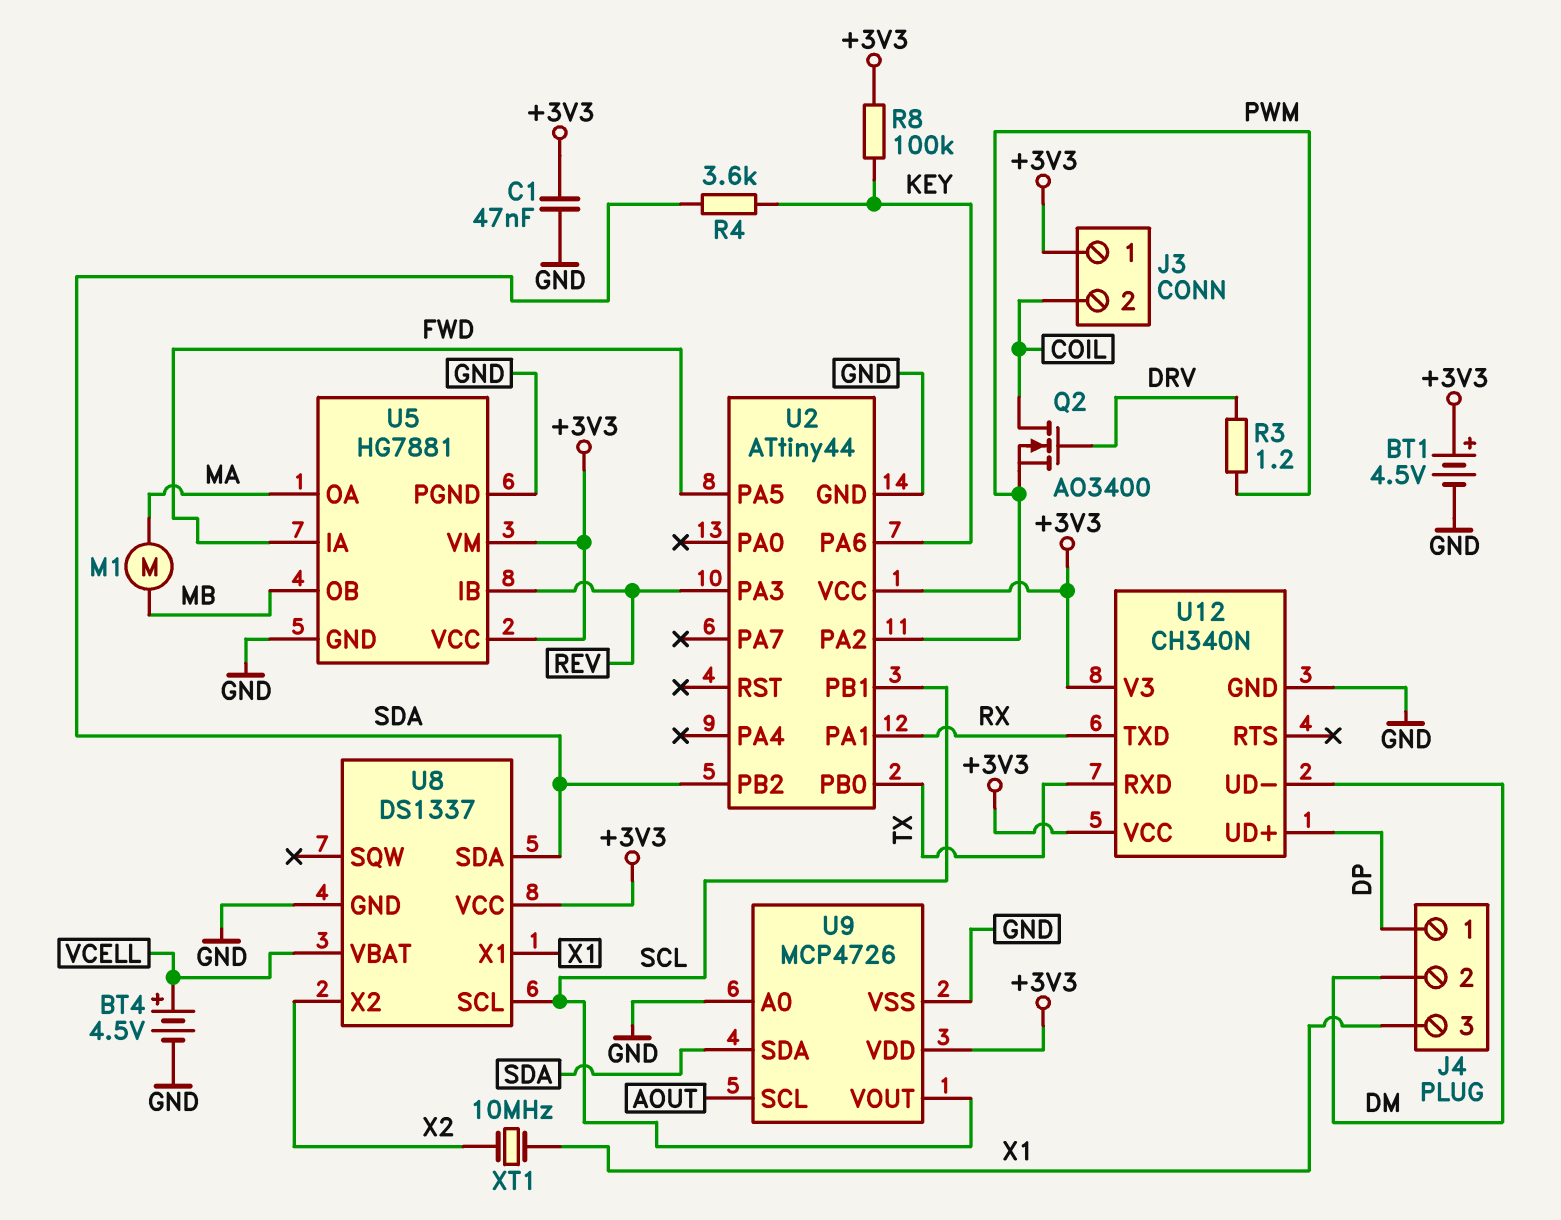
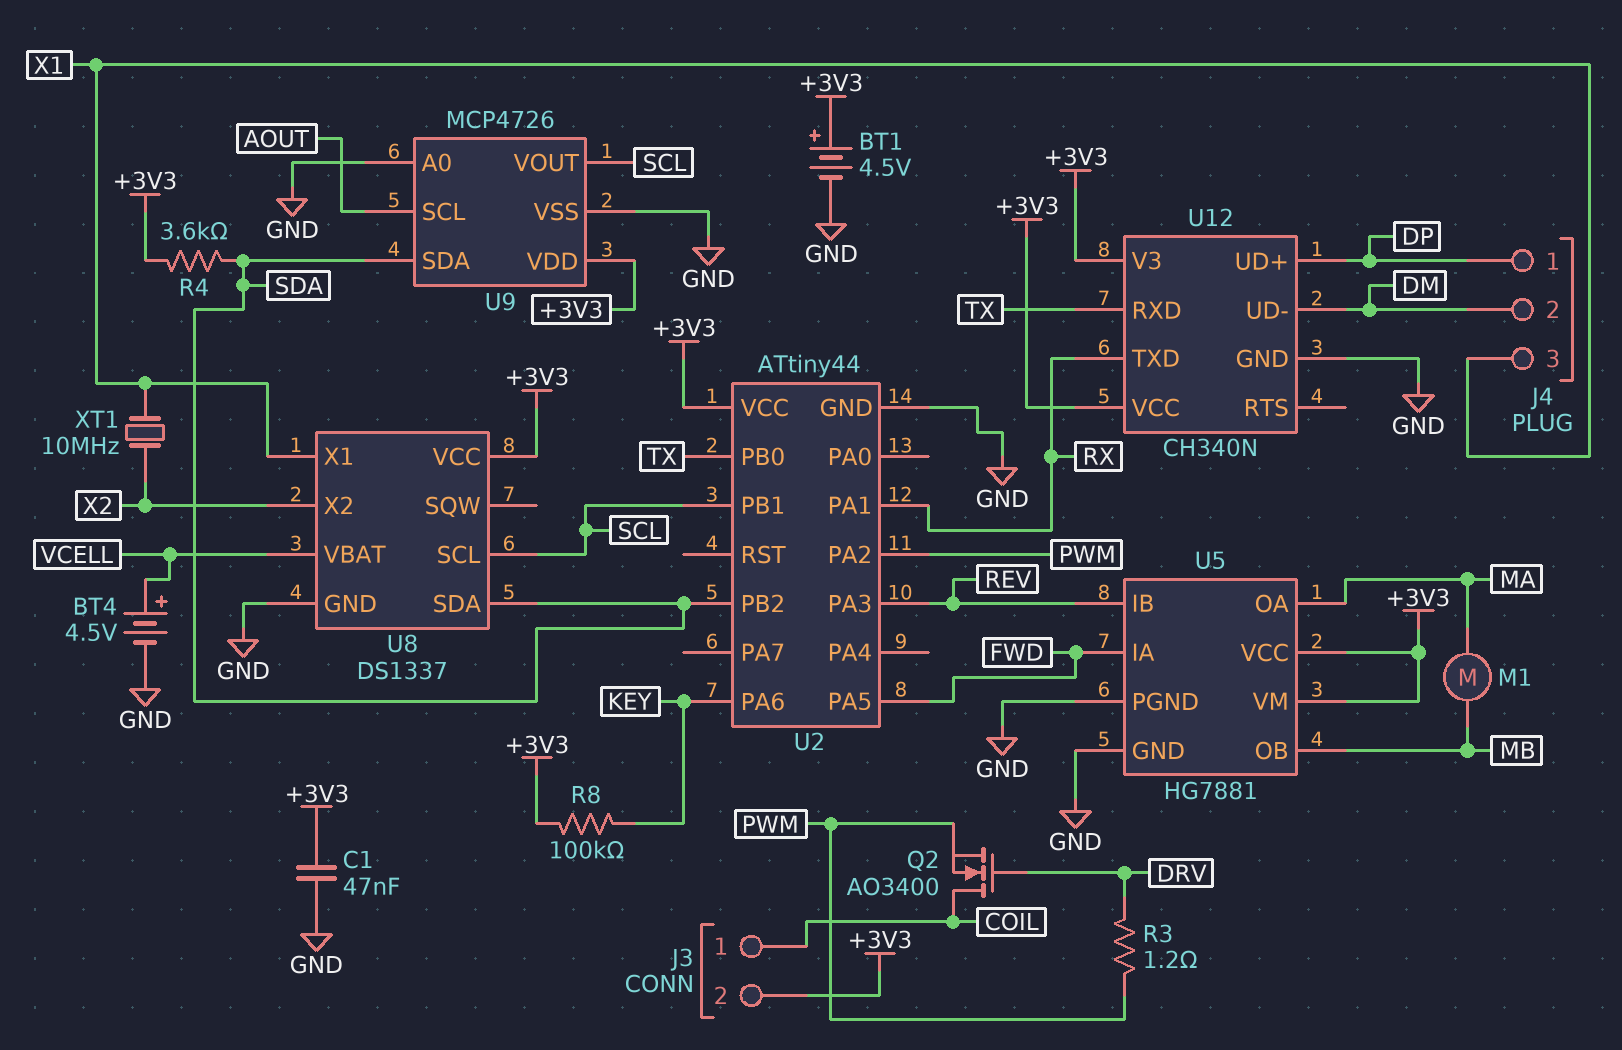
J3 pin 1: +3V3 -> COIL
J3 pin 2: COIL -> +3V3
R4: 3.6k (KEY, SDA) -> 3.6k (+3V3, SDA)

